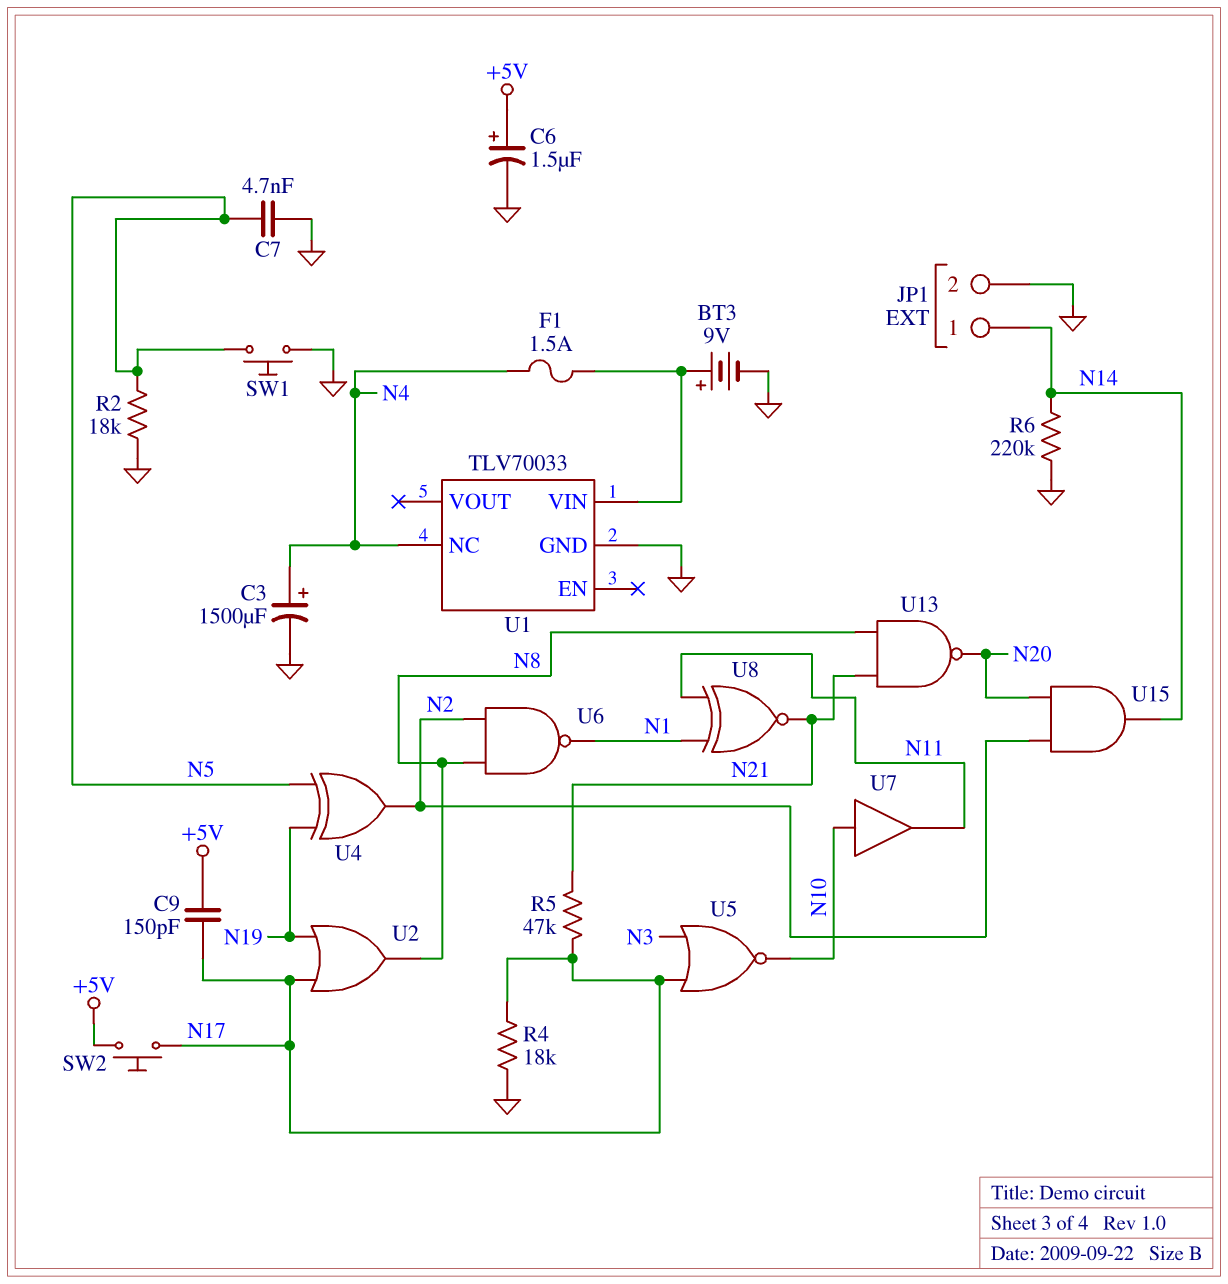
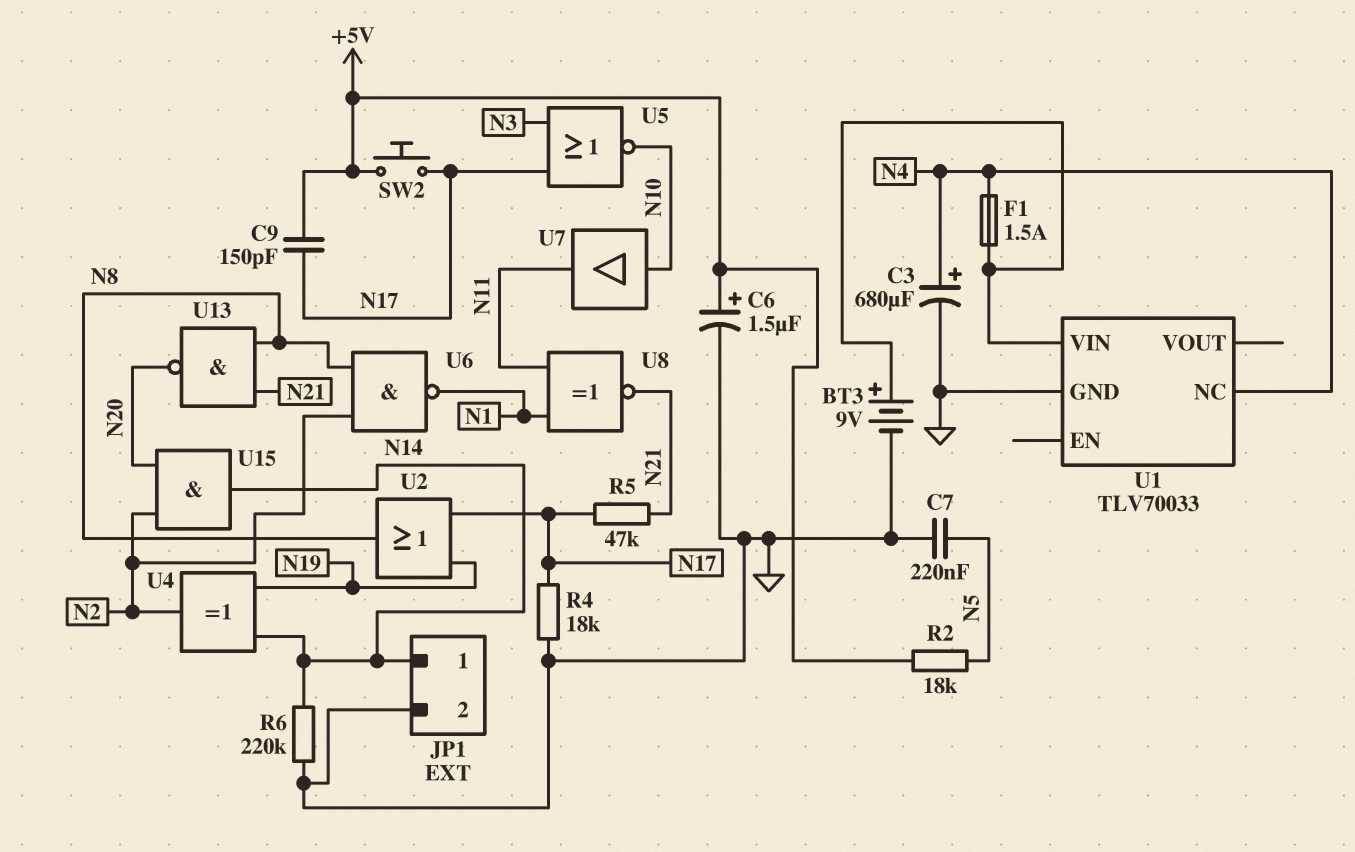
C3: 1500uF (plus N4, minus GND) -> 680uF (plus N4, minus GND)
C7: 4.7nF (GND, N5) -> 220nF (GND, N5)
R2: 18k (GND, N5) -> 18k (+5V, N5)
SW1: button (GND, N5) -> none
U4: XOR (in N5, in N19, out N2) -> XOR (in N14, in N19, out N2)

